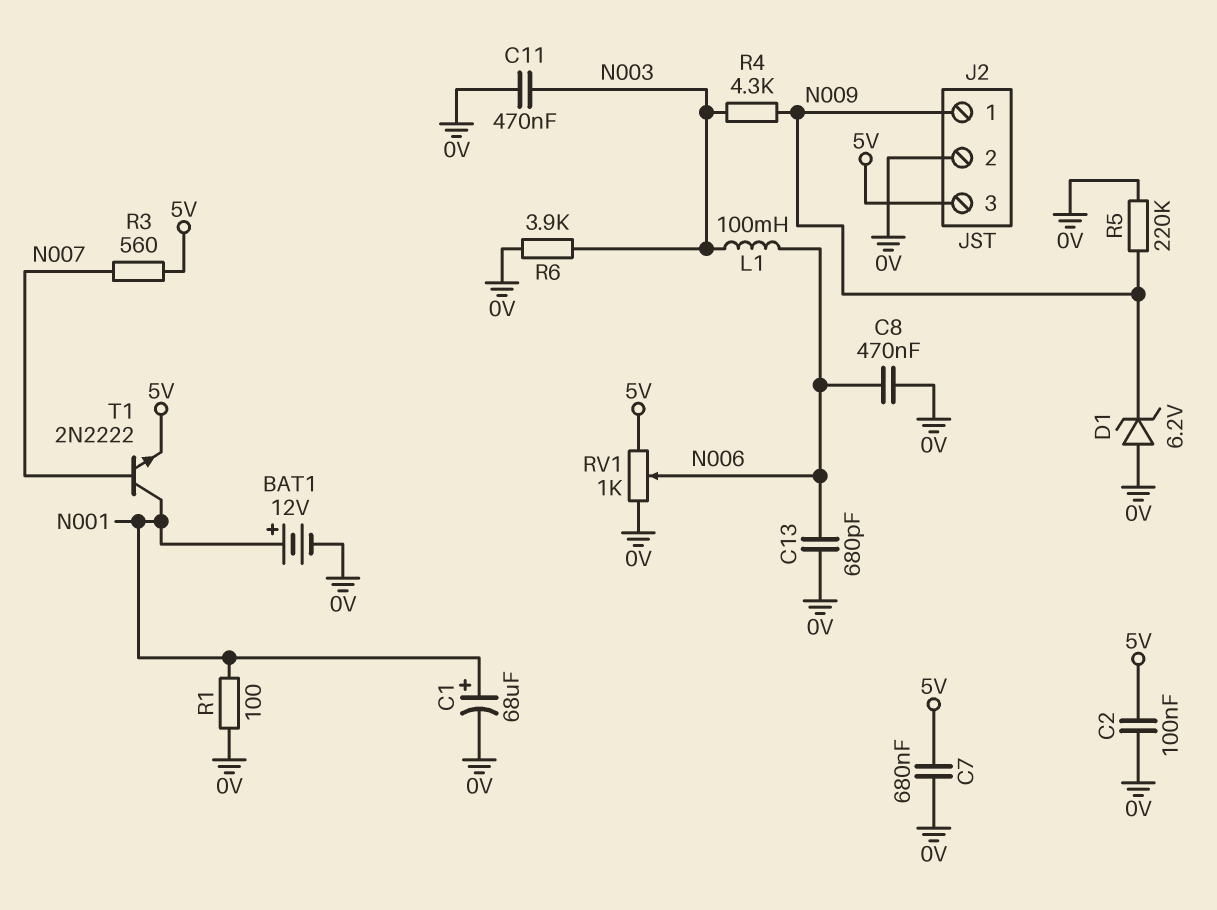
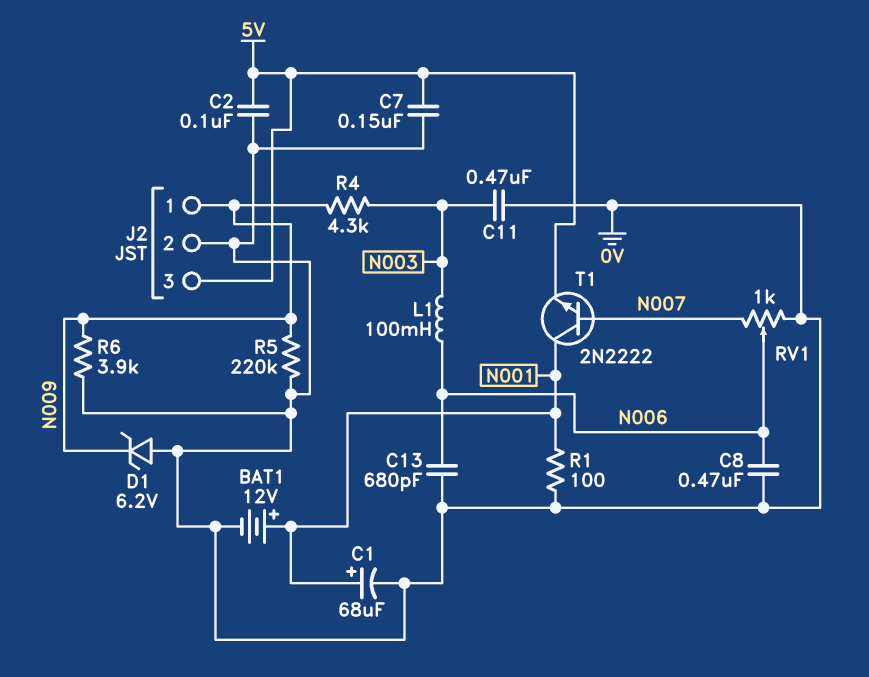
C7: 680nF (0V, 5V) -> 150nF (0V, 5V)
R3: 560 (5V, N007) -> none
R6: 3.9k (0V, N003) -> 3.9k (0V, N009)
RV1: 1k (0V, 5V, wiper N006) -> 1k (0V, N007, wiper N006)

